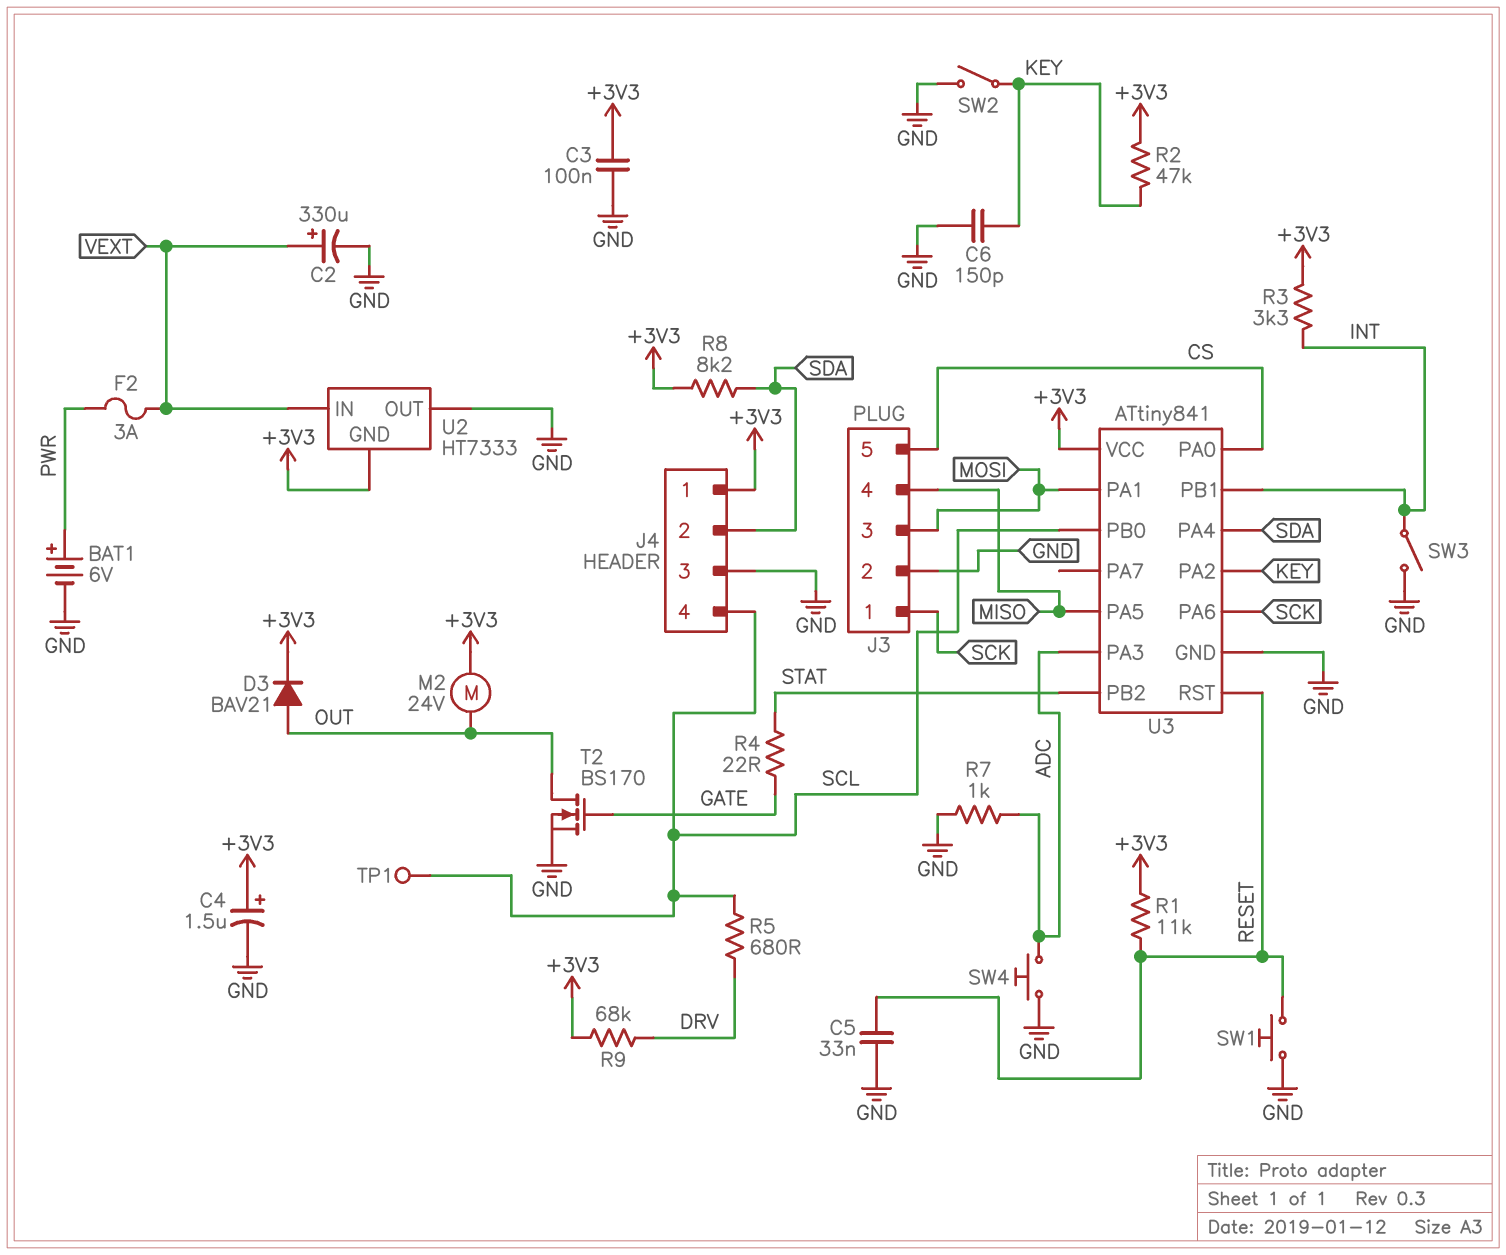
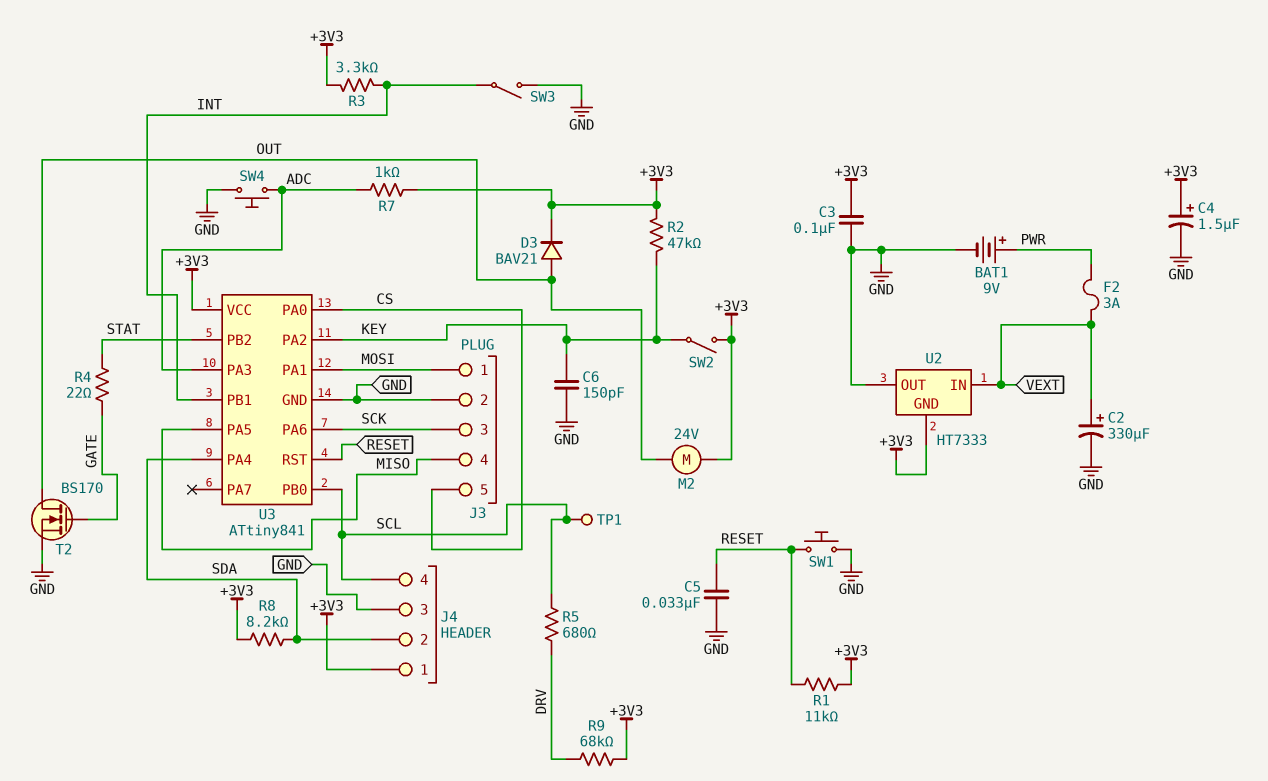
BAT1: 6V (plus PWR, minus GND) -> 9V (plus PWR, minus GND)
J3 pin 1: SCK -> MOSI
J3 pin 3: MOSI -> SCK
R7: 1k (ADC, GND) -> 1k (+3V3, ADC)
SW2: switch (GND, KEY) -> switch (+3V3, KEY)

